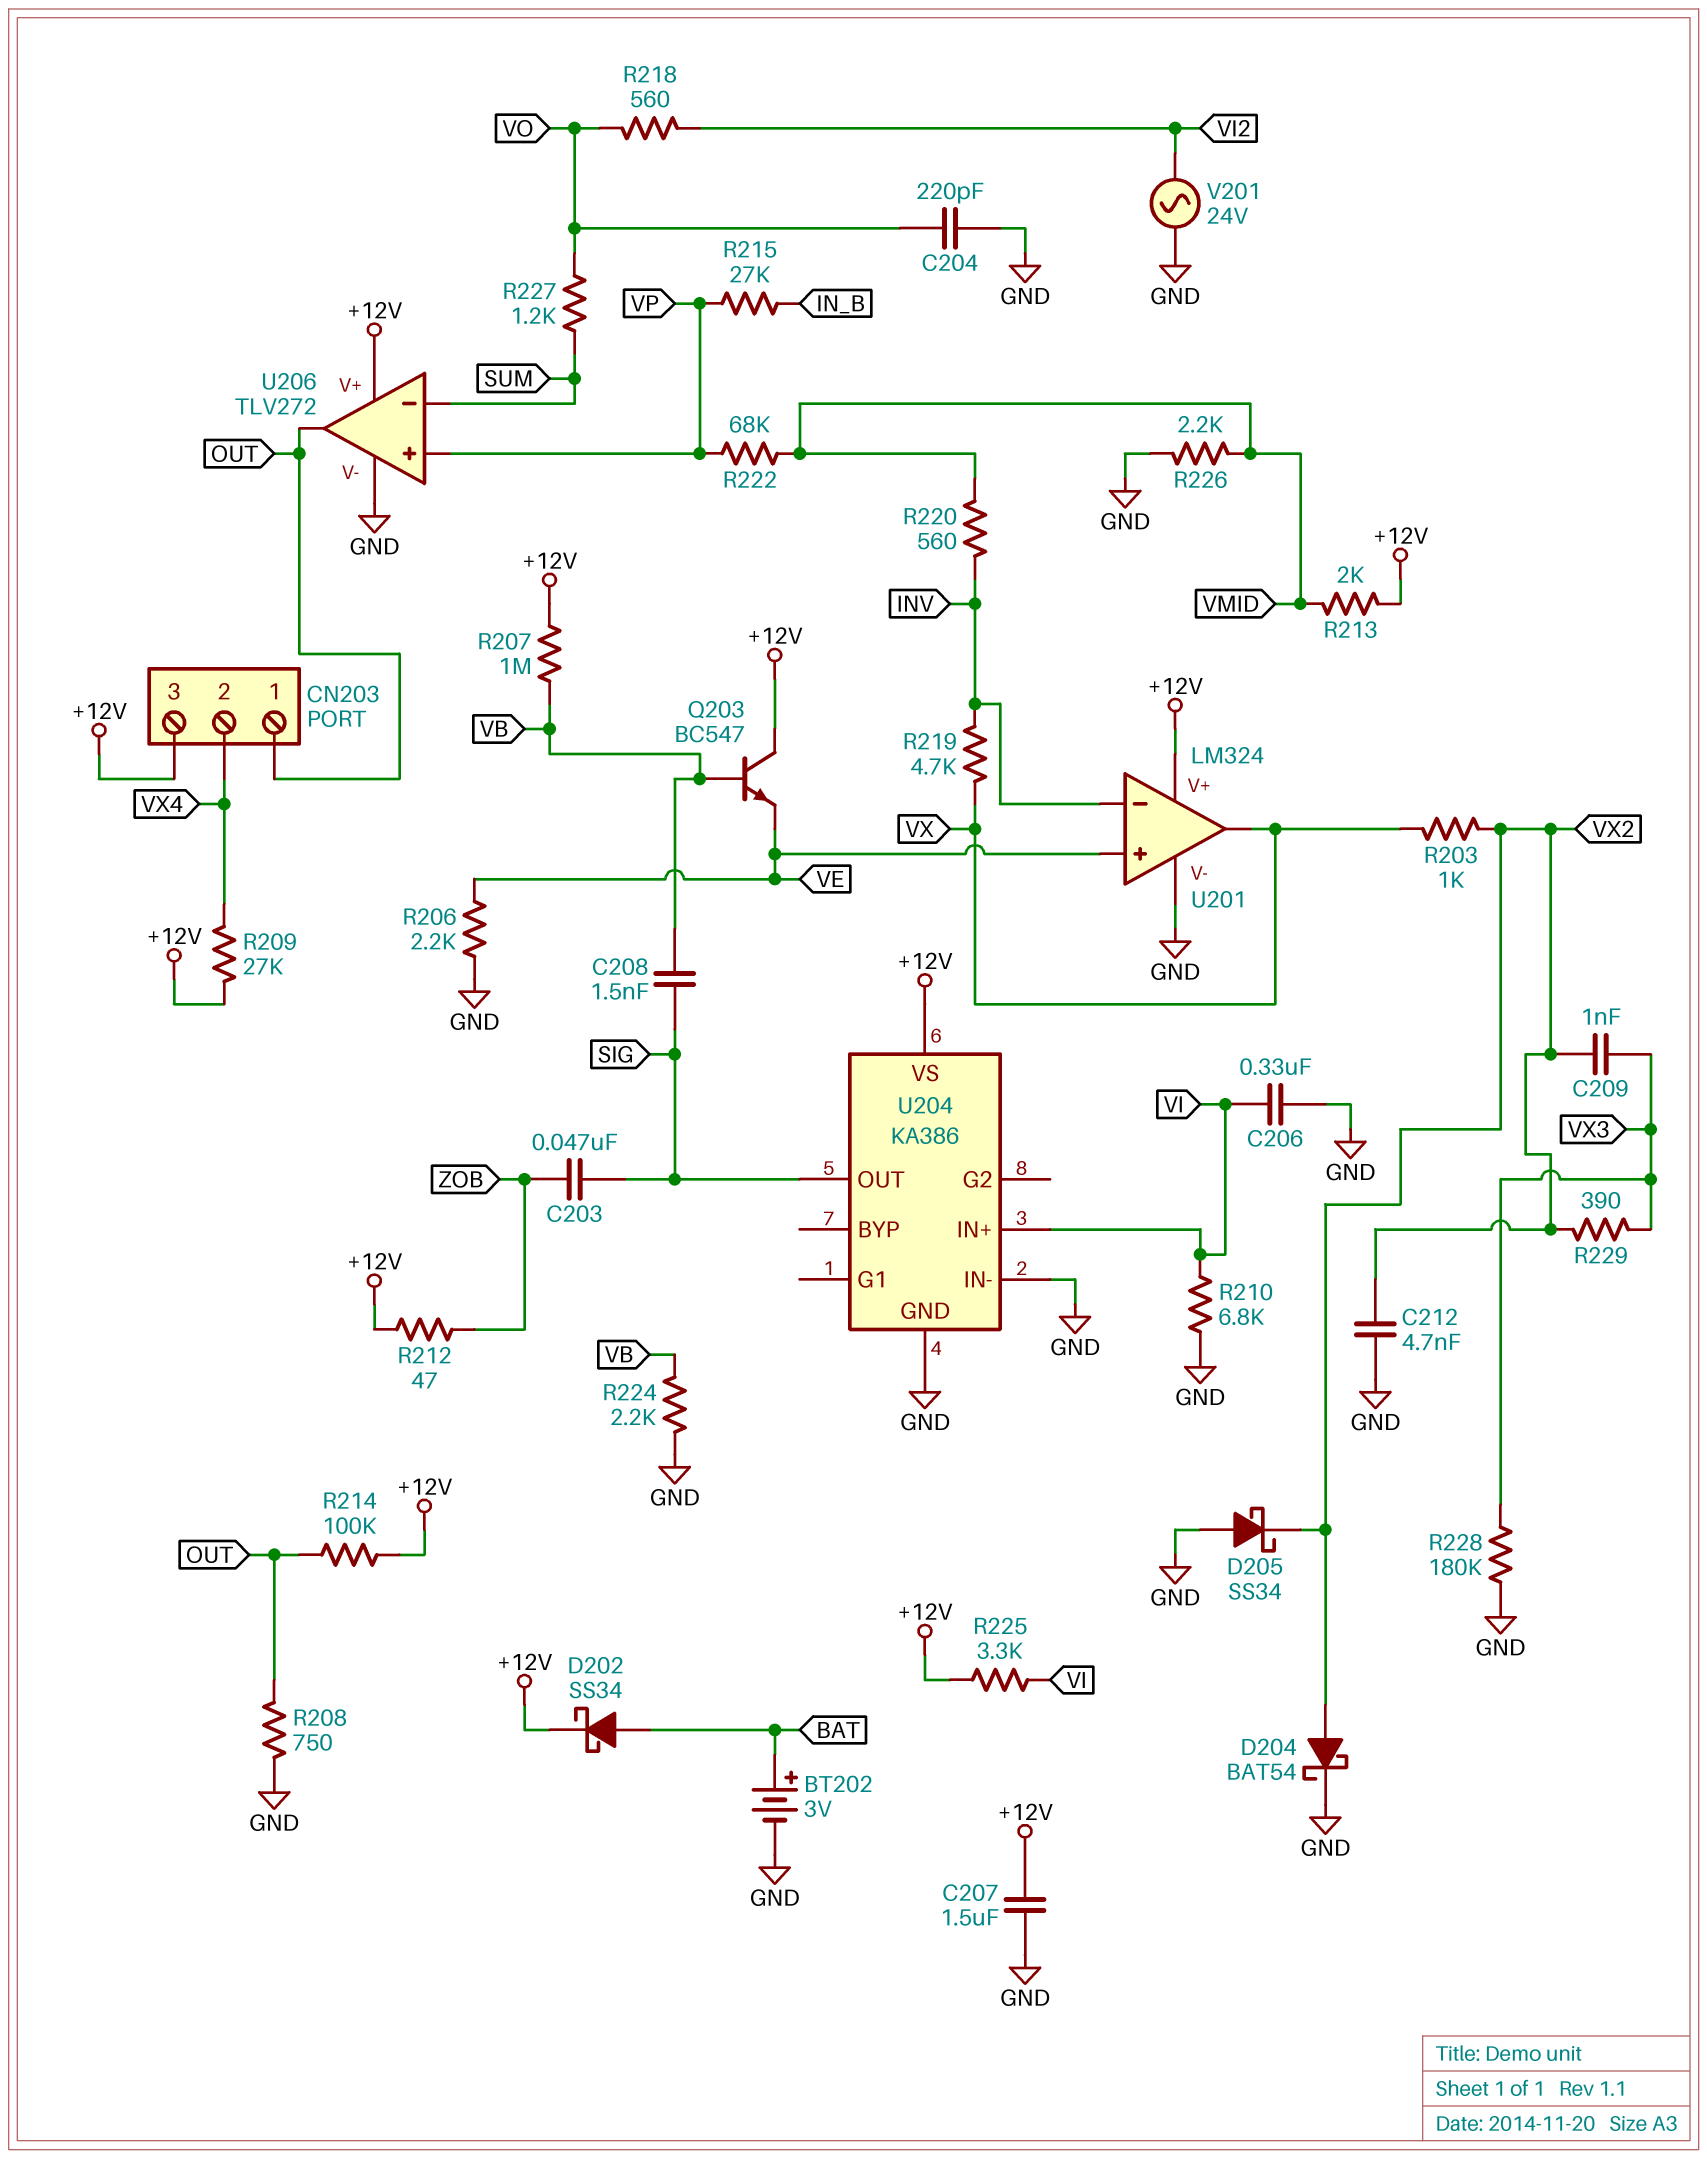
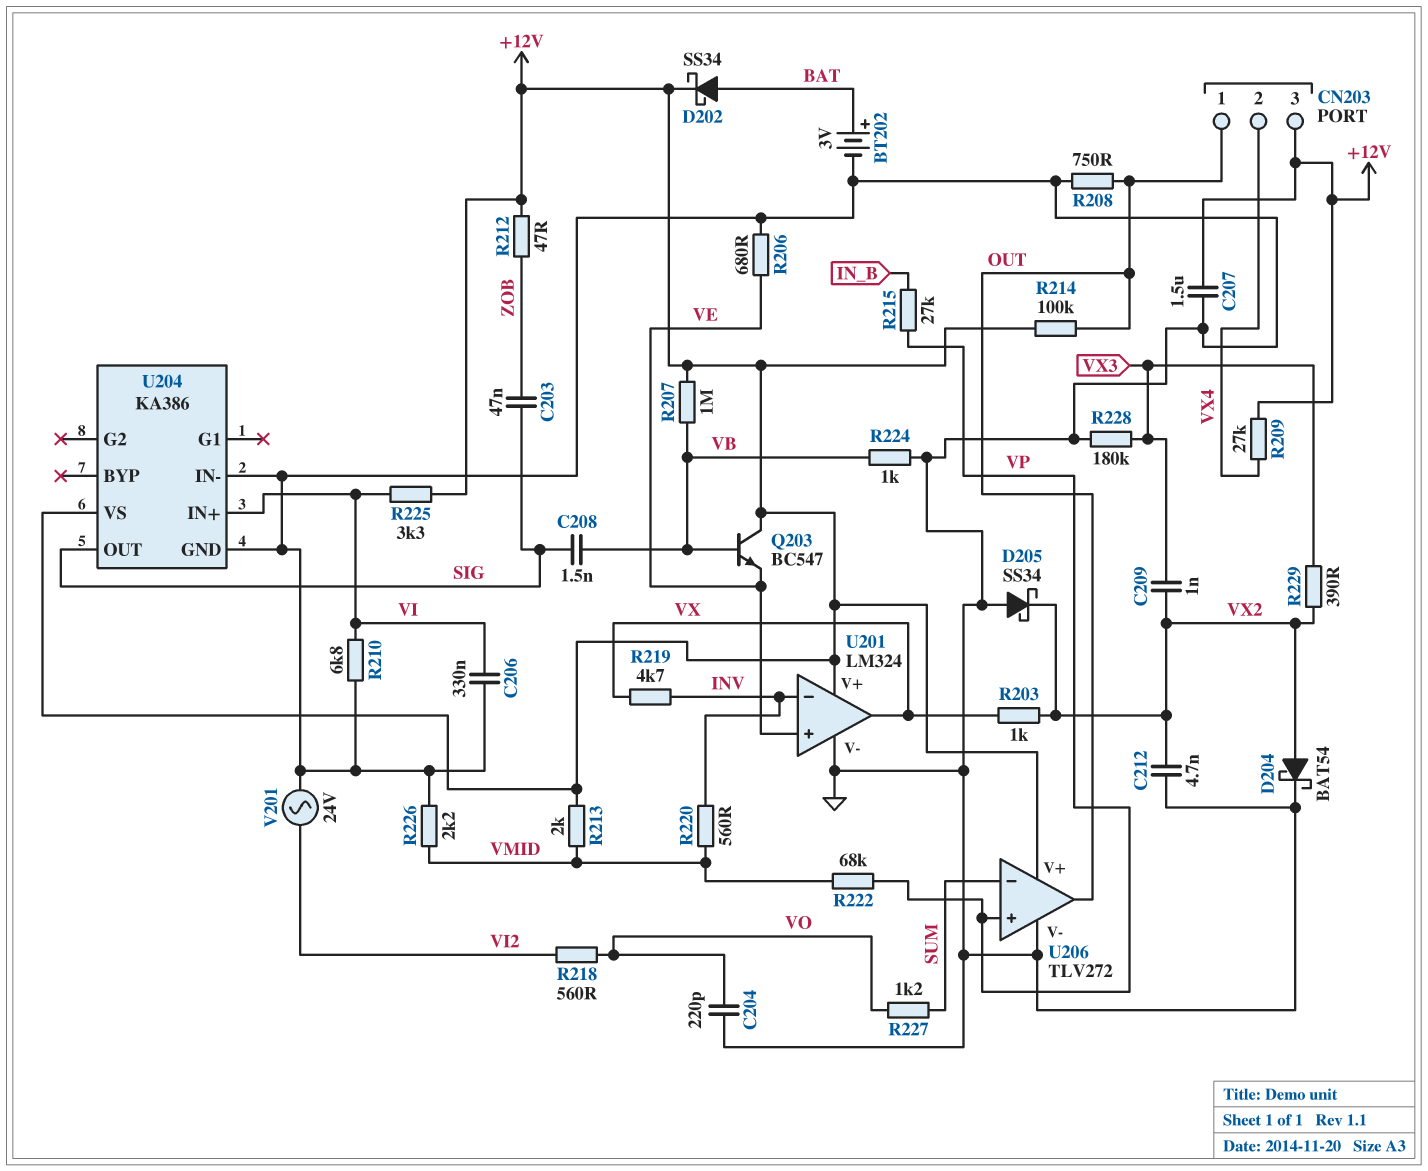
R206: 2.2k (GND, VE) -> 680 (GND, VE)
R224: 2.2k (GND, VB) -> 1k (GND, VB)

